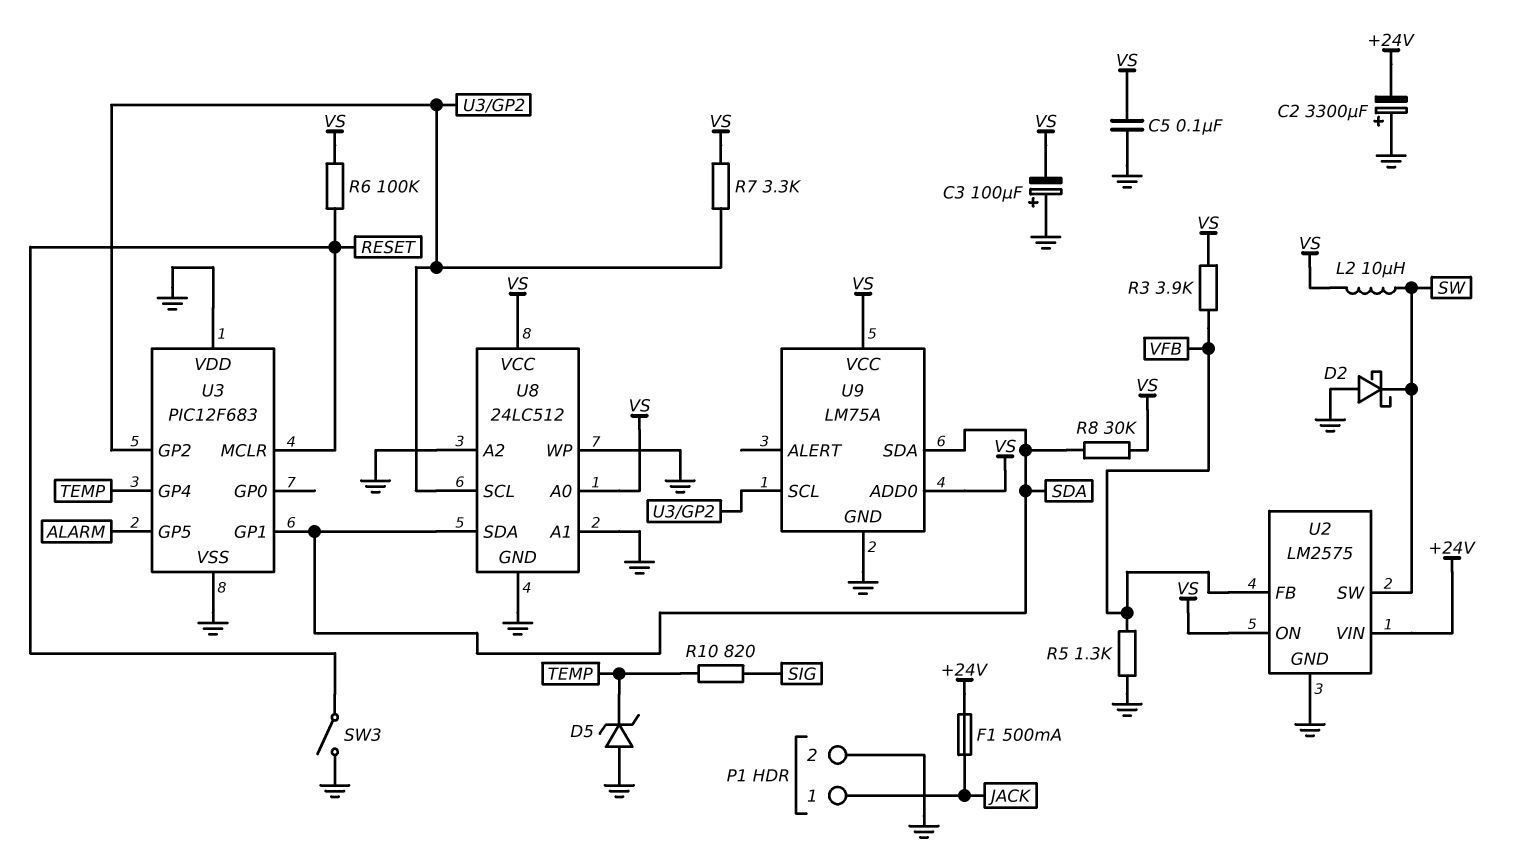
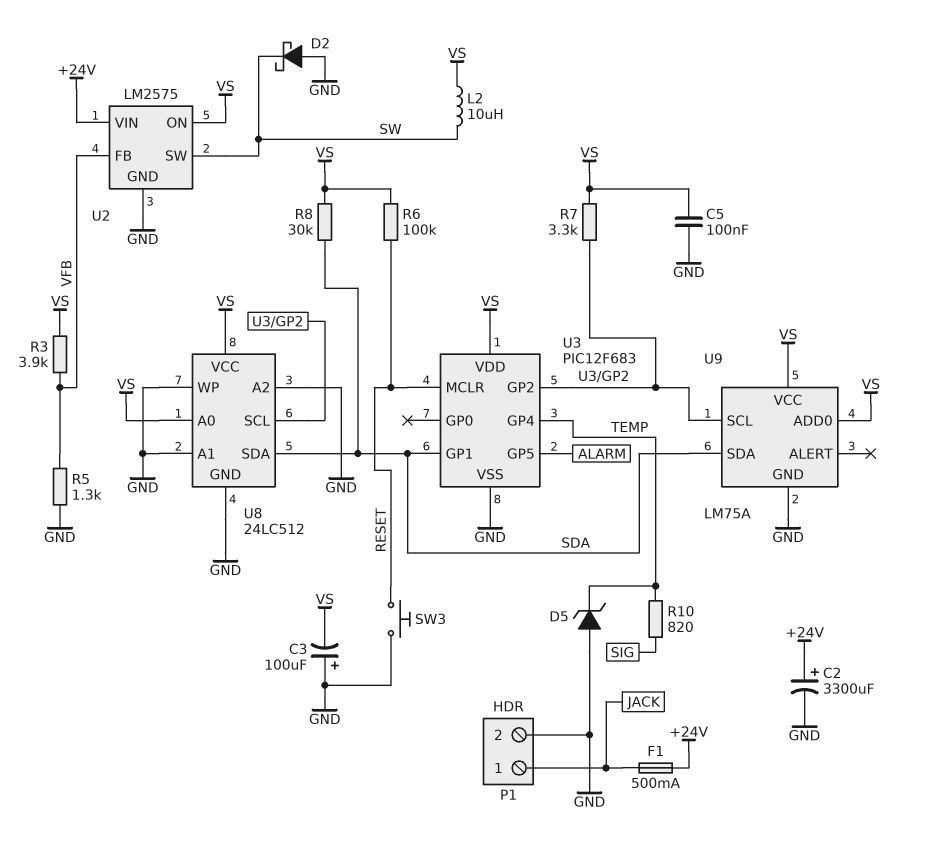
C2: 3300uF (plus GND, minus +24V) -> 3300uF (plus +24V, minus GND)
SW3: switch (GND, RESET) -> button (GND, RESET)
U3 pin VDD: GND -> VS

